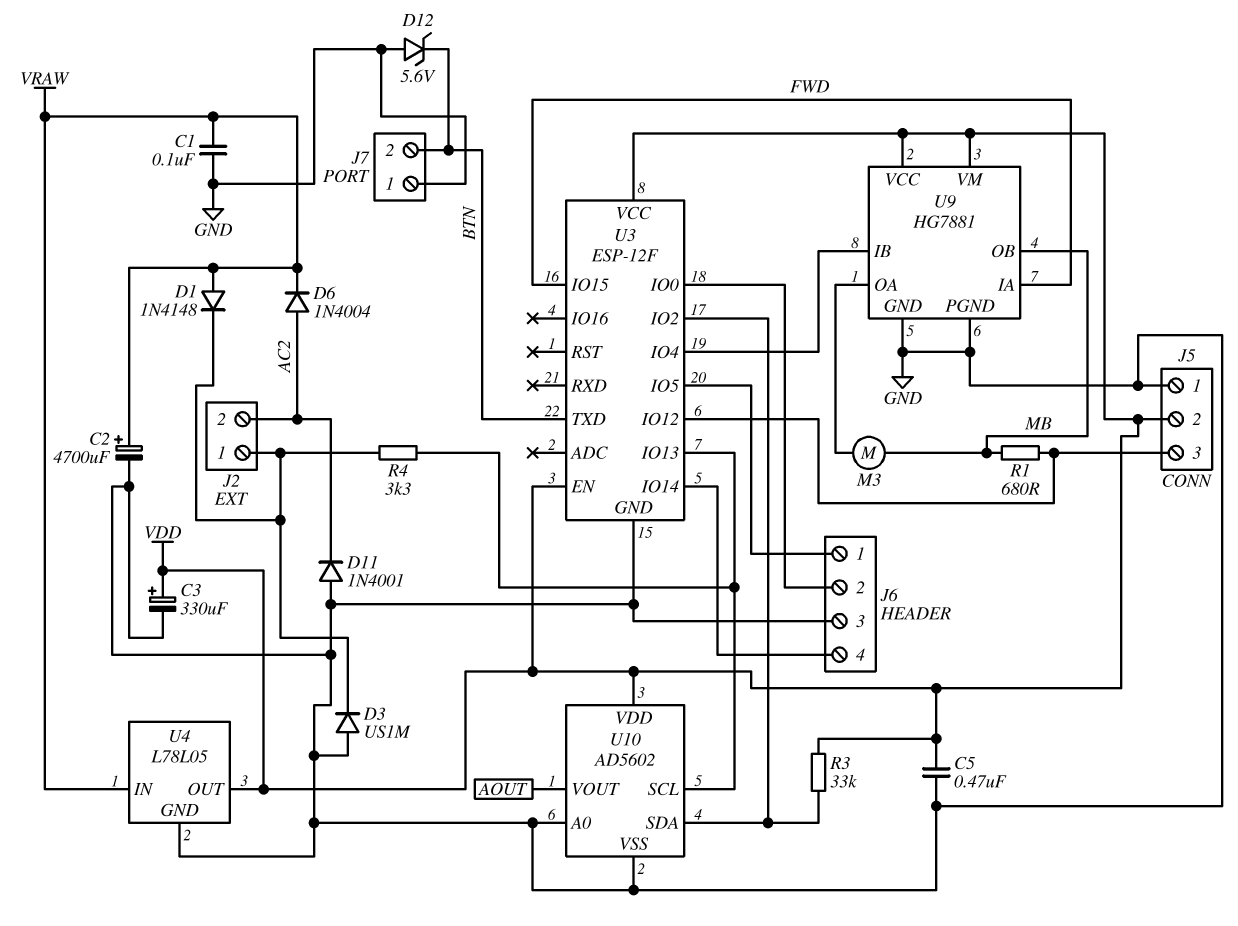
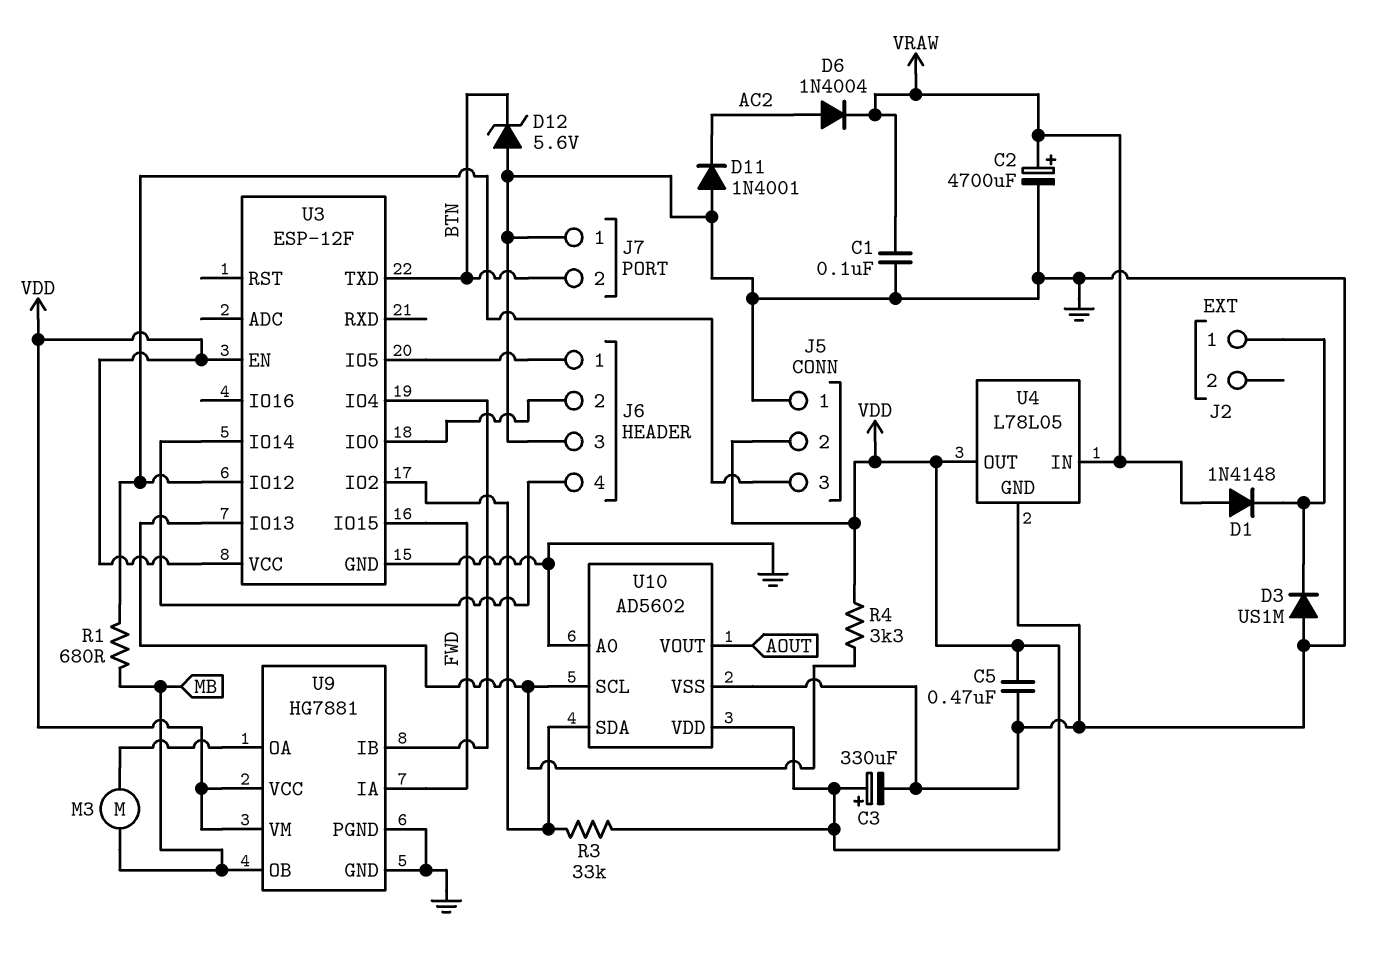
J2 pin 2: AC2 -> none
R4: 3.3k (J2/1, U3/IO13) -> 3.3k (U3/IO13, VDD)

